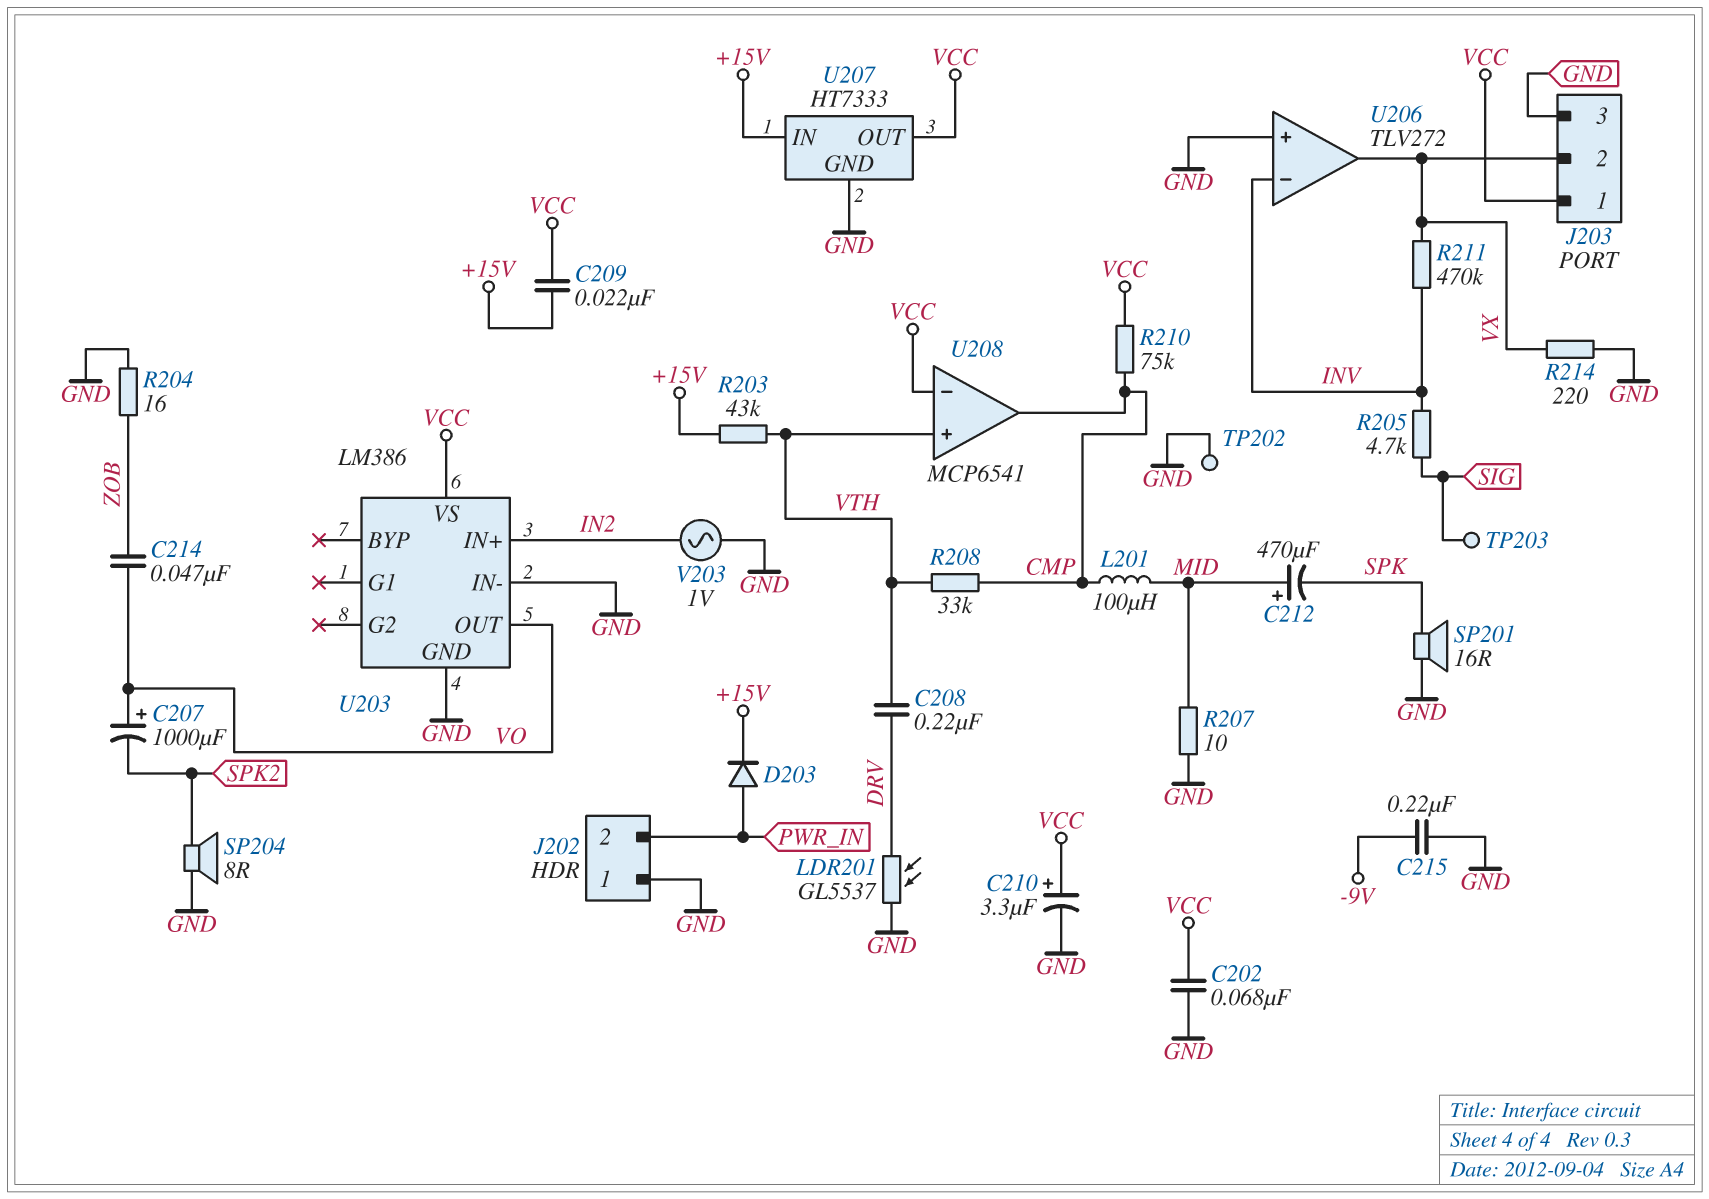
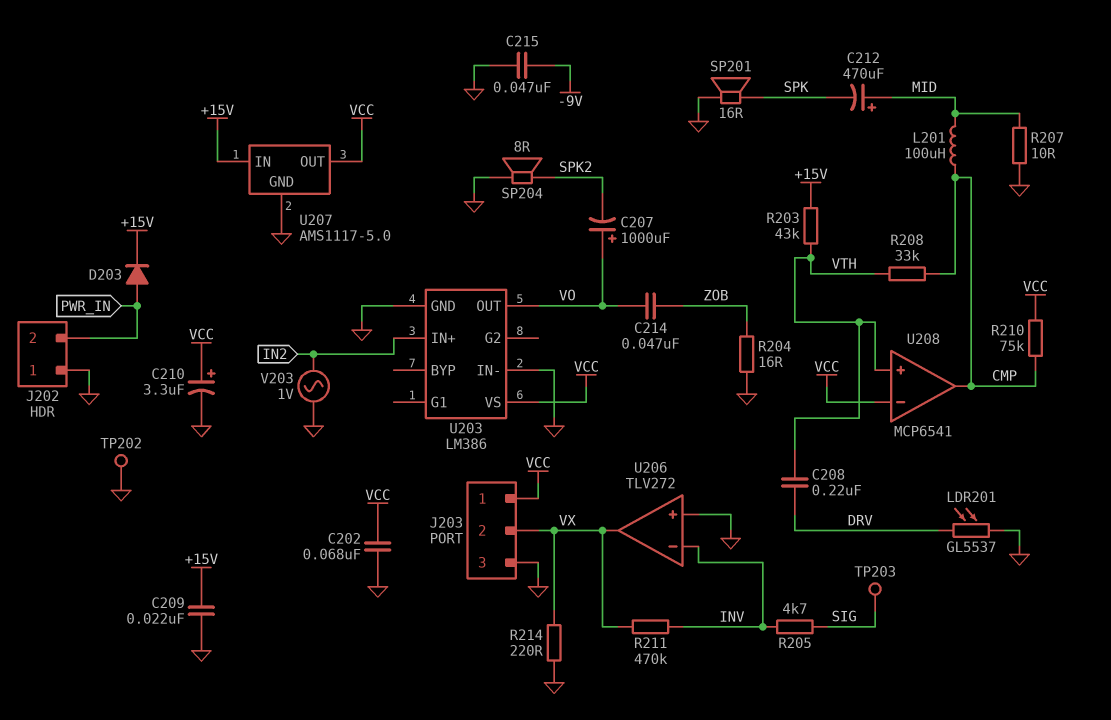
C209: 22nF (+15V, VCC) -> 22nF (+15V, GND)
C215: 220nF (-9V, GND) -> 47nF (-9V, GND)
U207: HT7333 -> AMS1117-5.0

